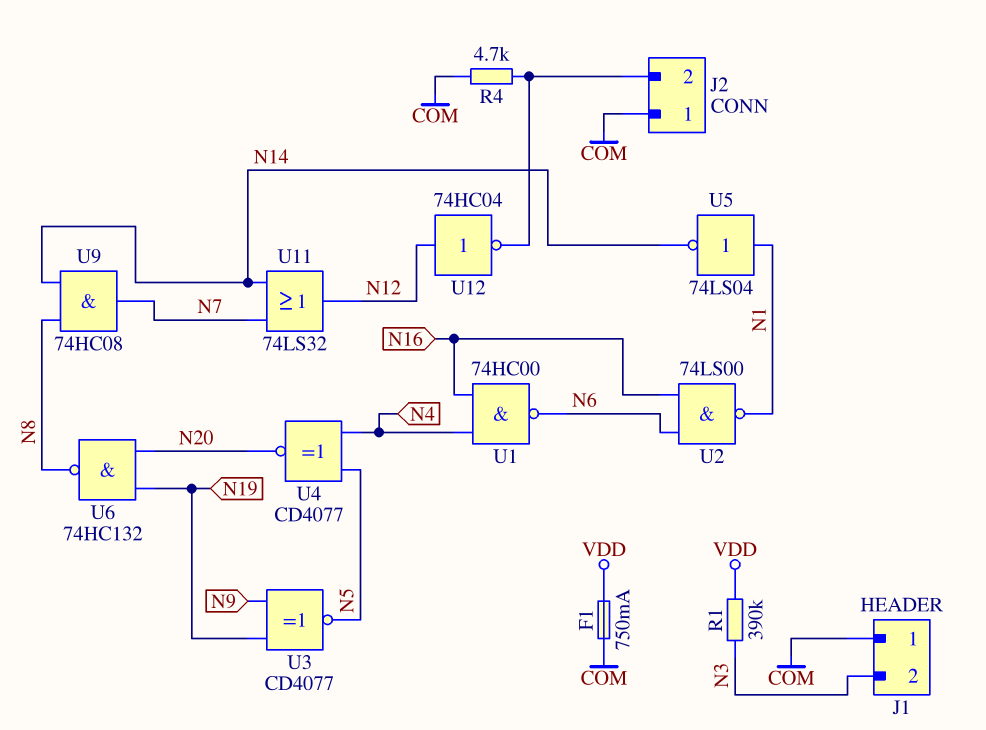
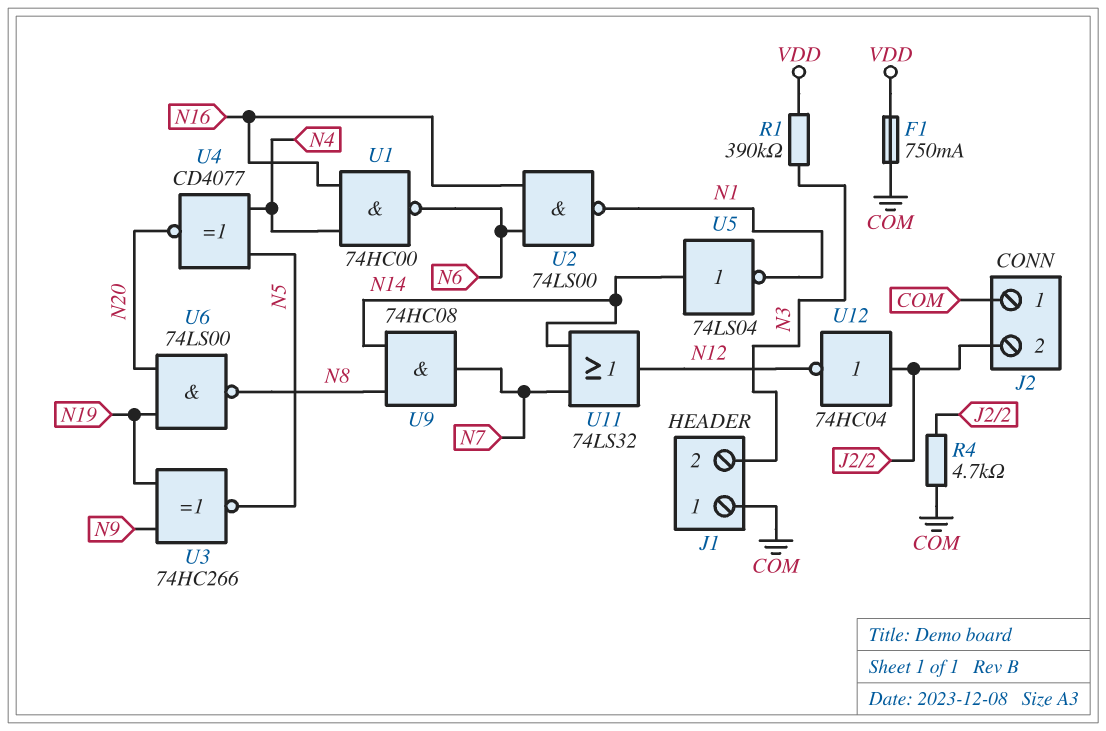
U3: XNOR CD4077 (in N9, in N19, out N5) -> XNOR 74HC266 (in N9, in N19, out N5)
U5: NOT 74LS04 (in N1, out N14) -> NOT 74LS04 (in N14, out N1)
U6: NAND 74HC132 (in N19, in N20, out N8) -> NAND 74LS00 (in N19, in N20, out N8)
U12: NOT 74HC04 (in N12, out J2/2) -> NOT 74HC04 (in J2/2, out N12)

